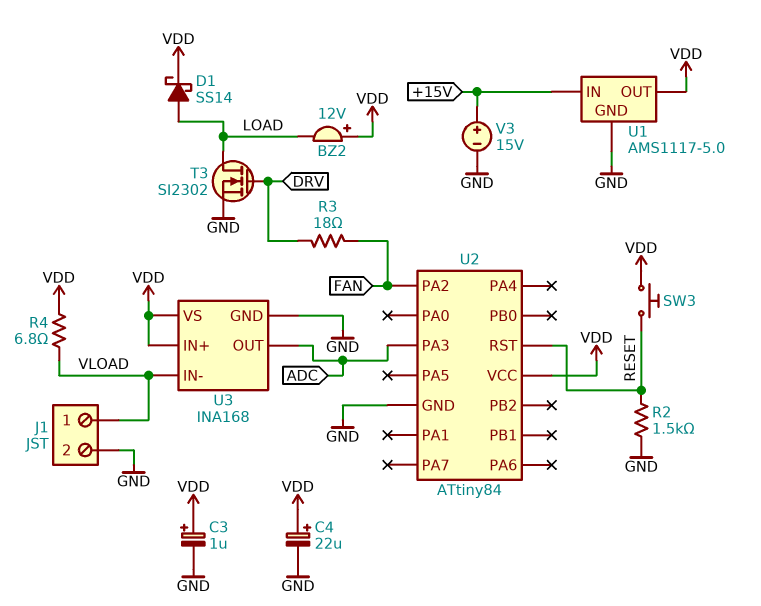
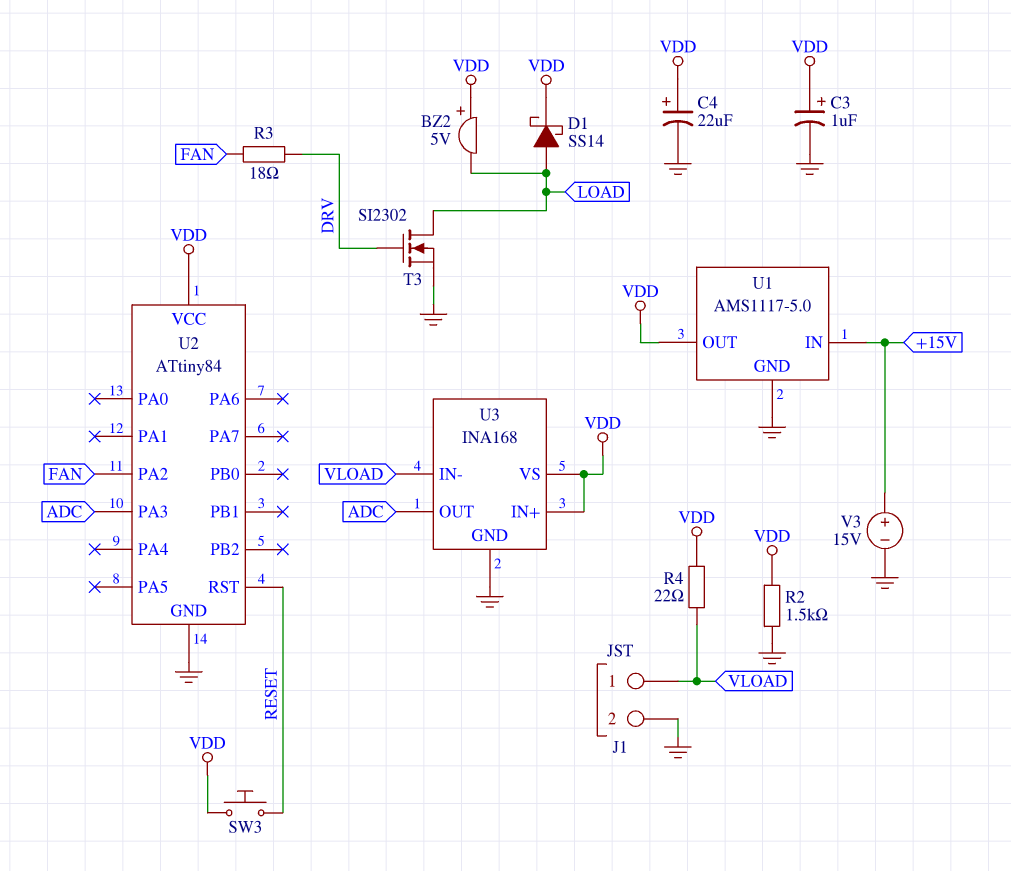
BZ2: buzzer 12V (plus VDD, minus LOAD) -> buzzer 5V (plus VDD, minus LOAD)
R2: 1.5k (GND, RESET) -> 1.5k (GND, VDD)
R4: 6.8 (VDD, VLOAD) -> 22 (VDD, VLOAD)

